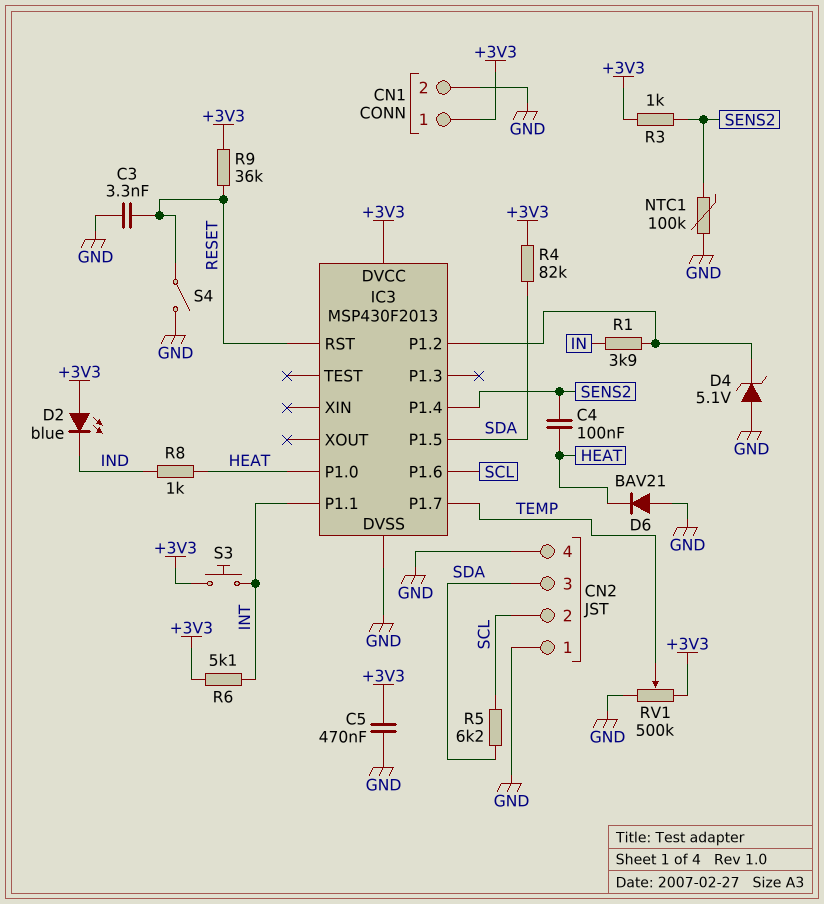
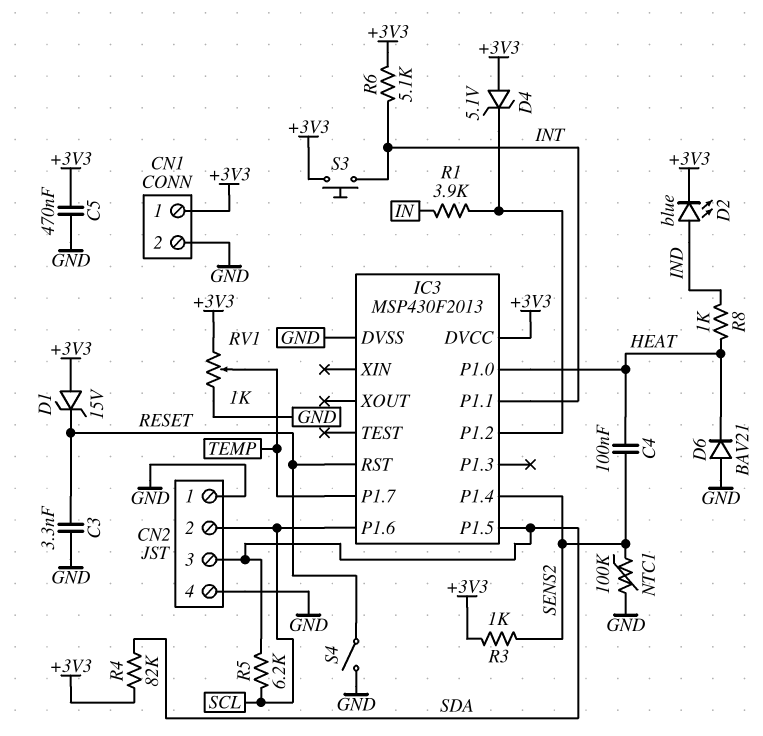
D1: none -> zener 15V (A +3V3, K RESET)
D2: LED blue (A +3V3, K IND) -> LED blue (A IND, K +3V3)
D4: zener 5.1V (A GND, K IC3/P1.2) -> zener 5.1V (A +3V3, K IC3/P1.2)
R9: 36k (+3V3, RESET) -> none
RV1: 500k (+3V3, GND, wiper TEMP) -> 1k (+3V3, GND, wiper TEMP)

